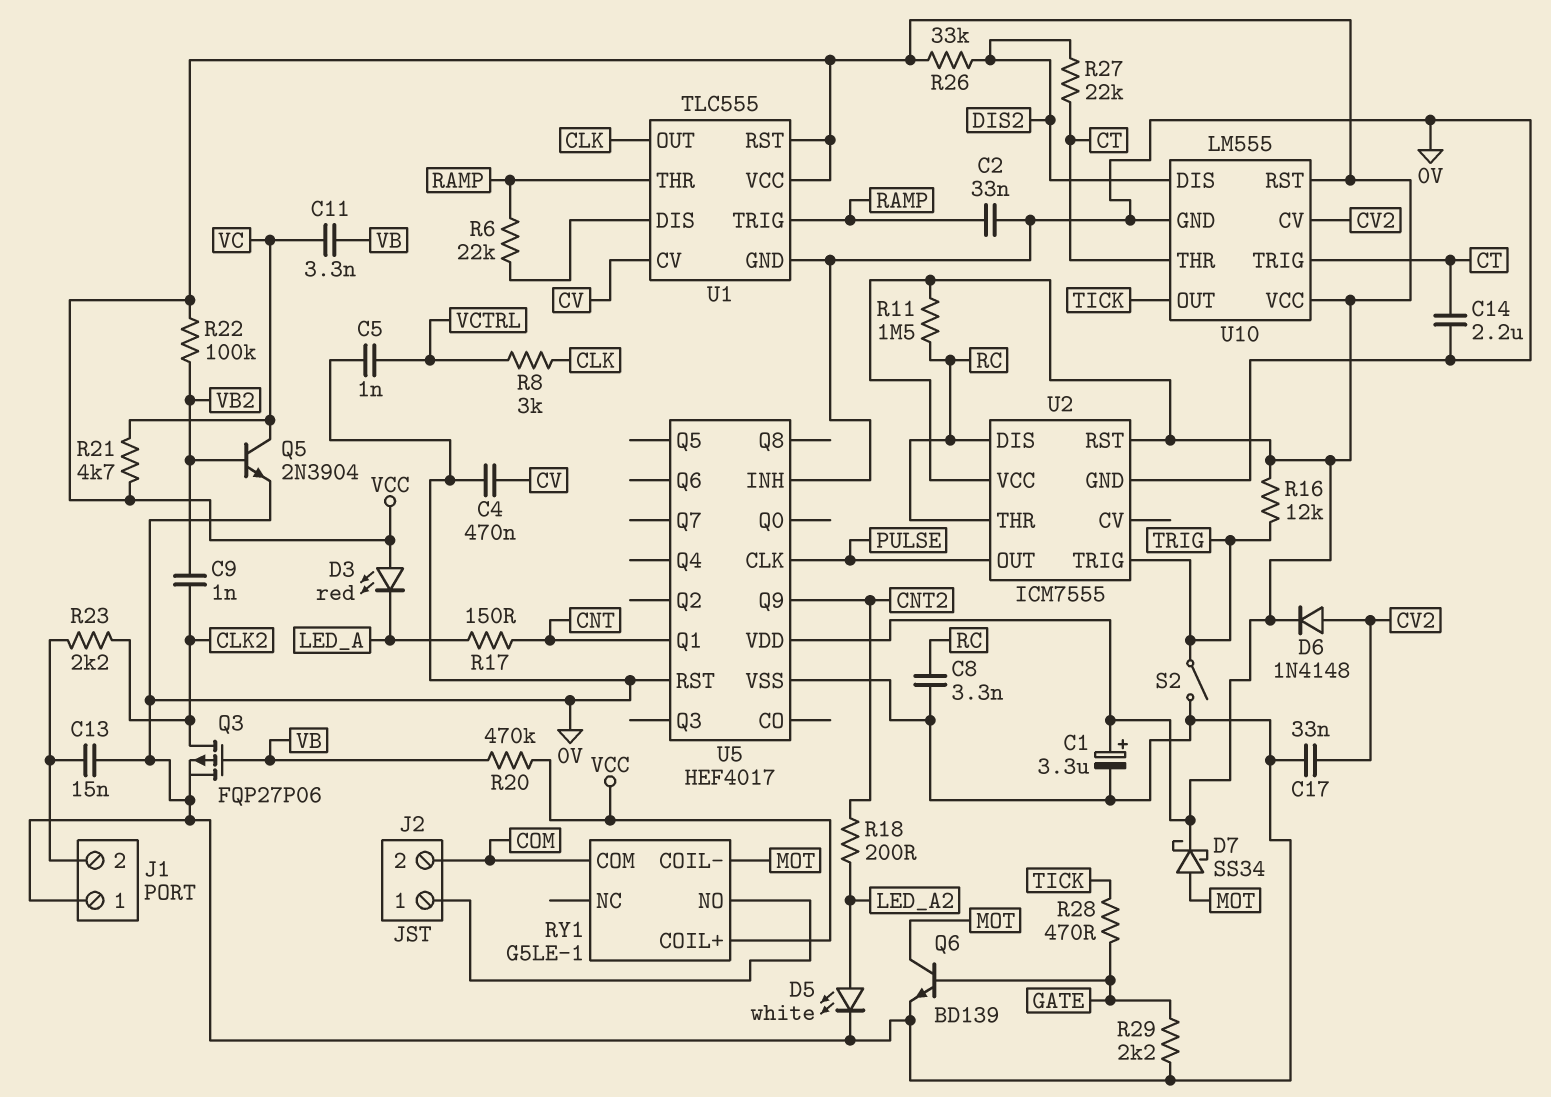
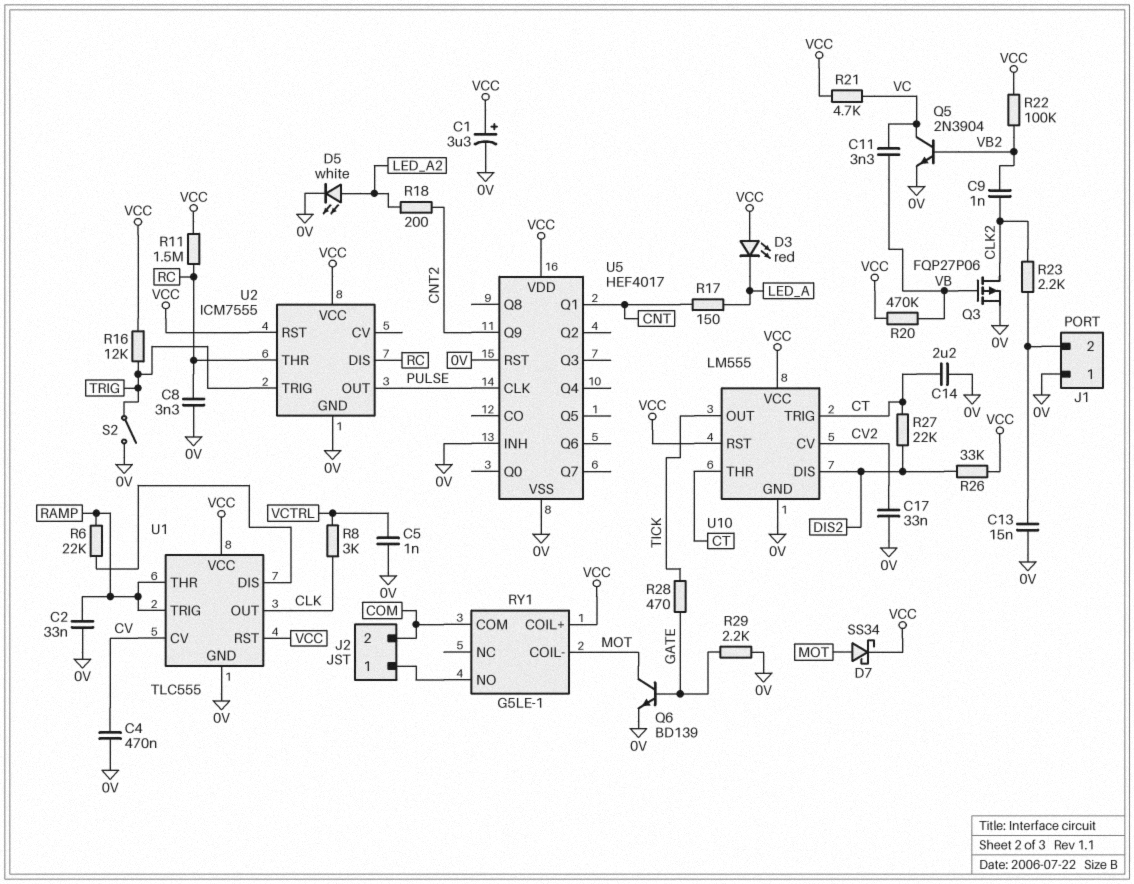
D6: diode 1N4148 (A CV2, K VCC) -> none

